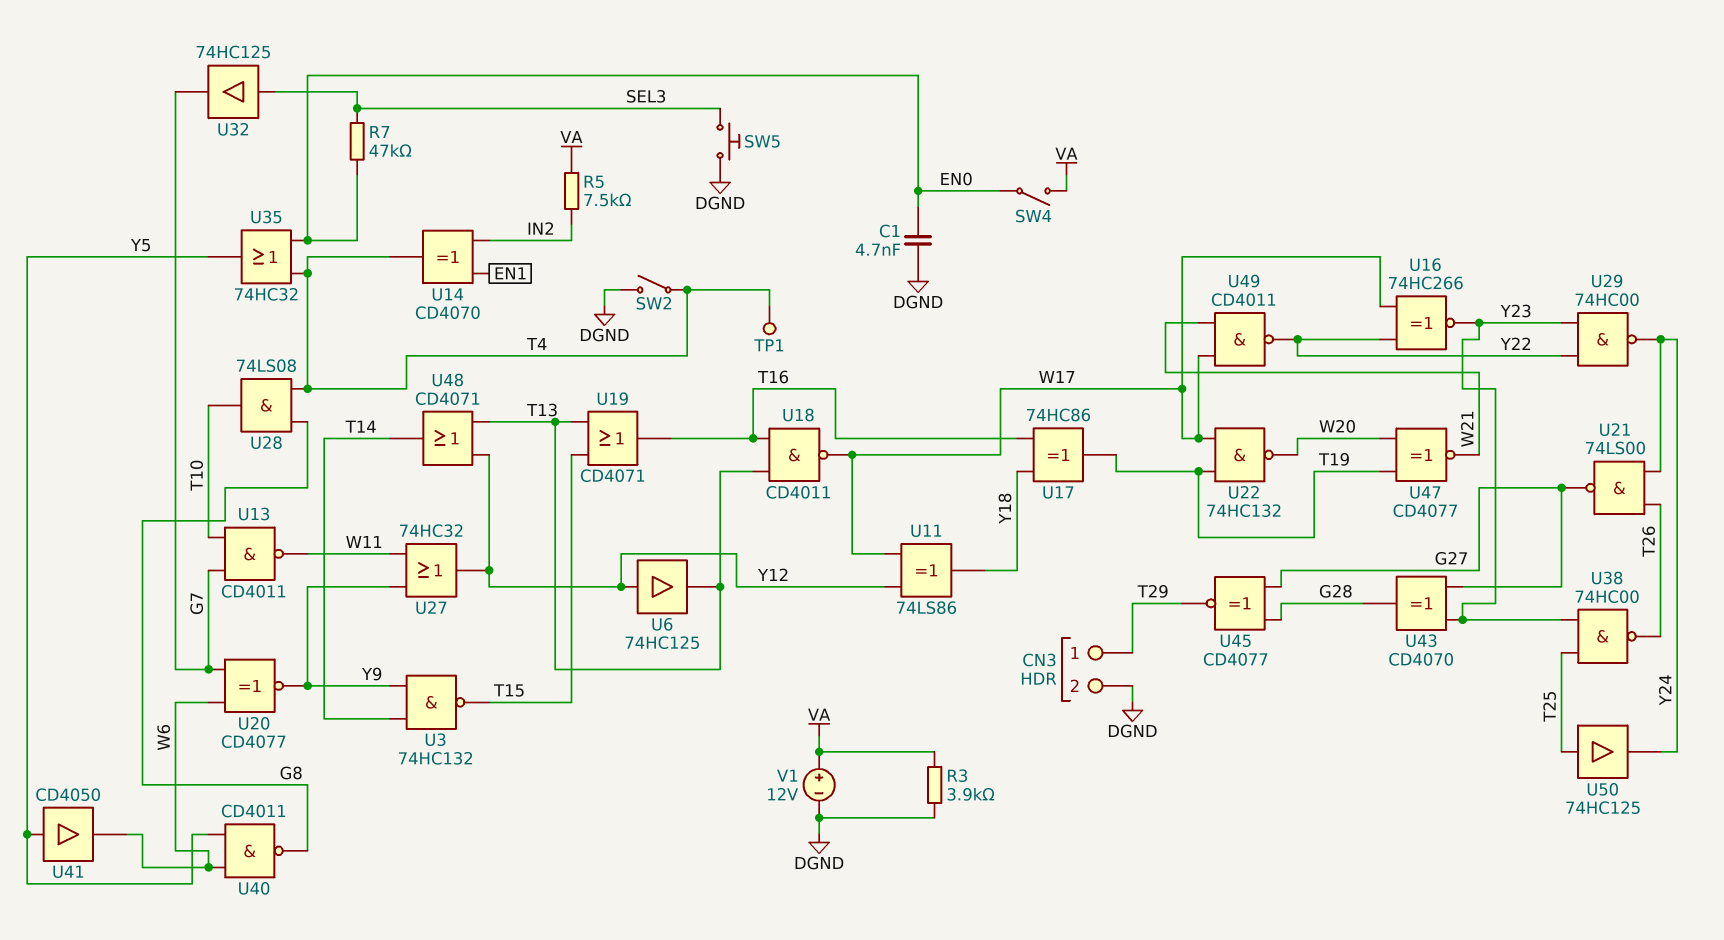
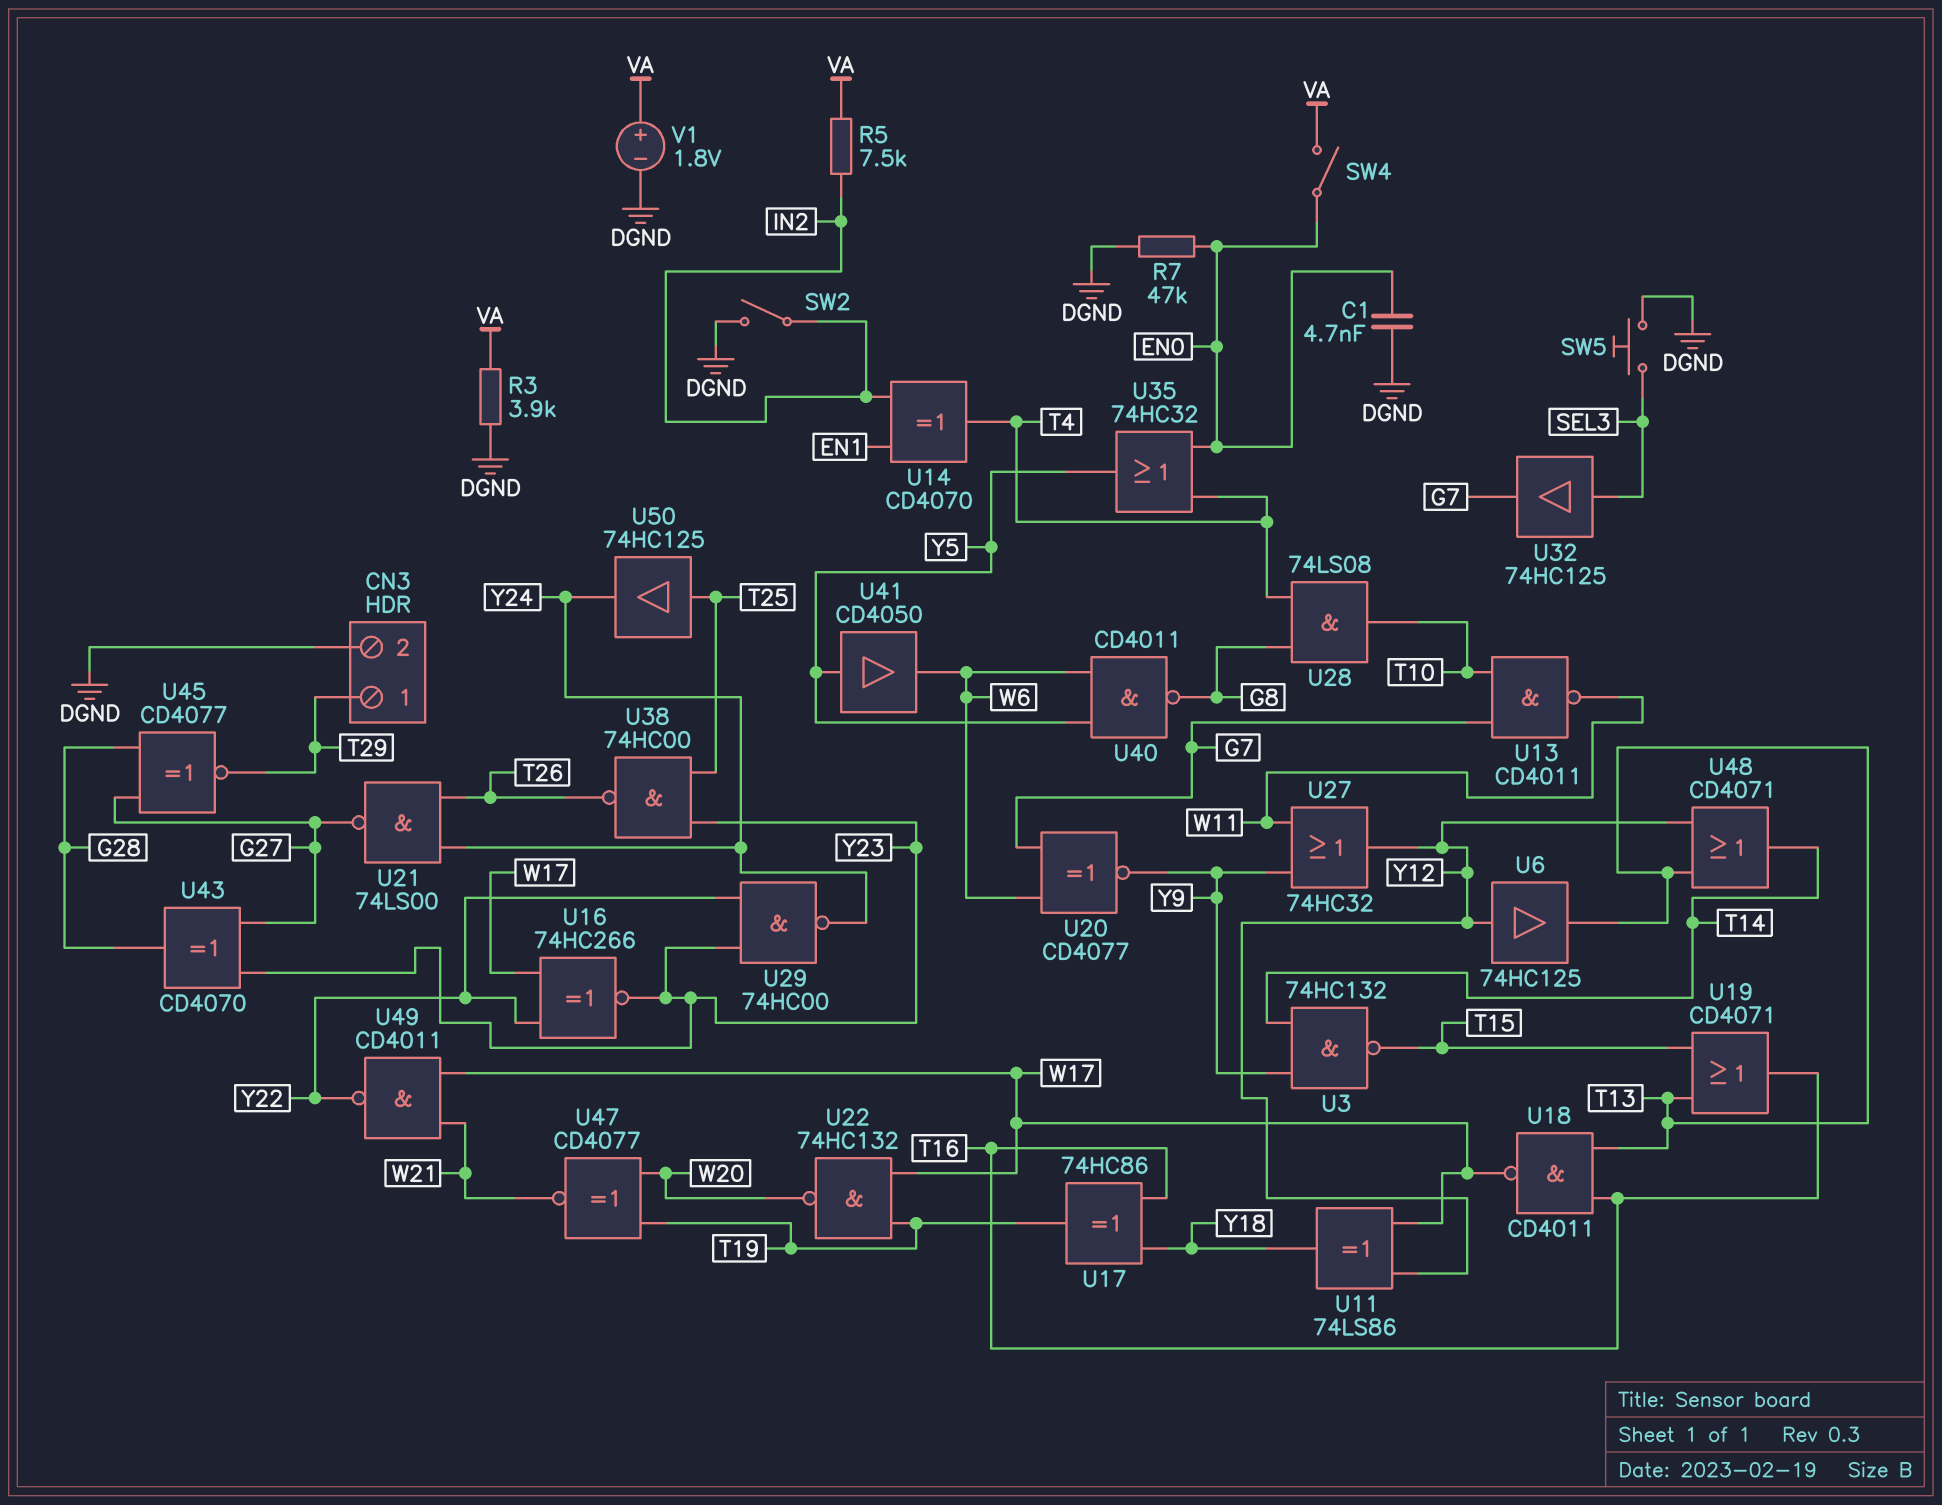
R7: 47k (EN0, SEL3) -> 47k (DGND, EN0)
SW2: switch (DGND, T4) -> switch (DGND, IN2)
TP1: test point (T4) -> none
V1: 12V (plus VA, minus DGND) -> 1.8V (plus VA, minus DGND)

